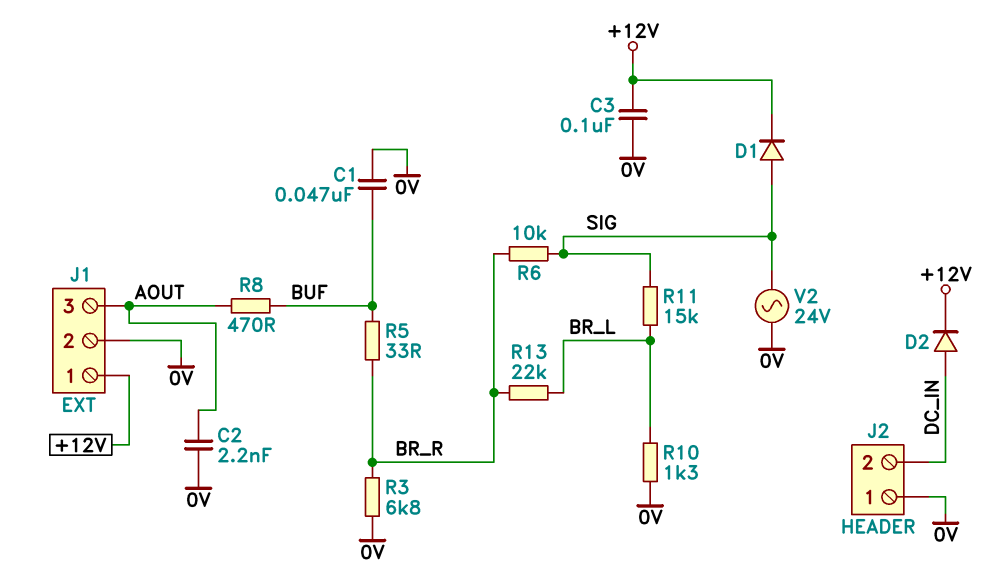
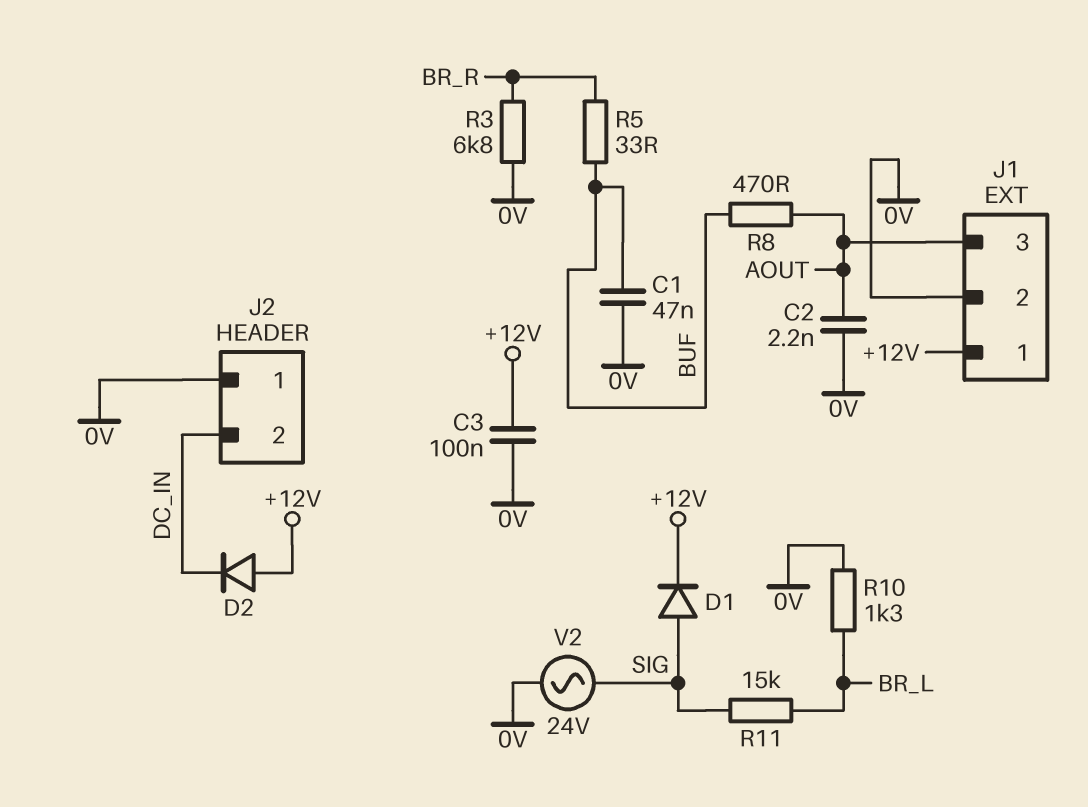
D2: diode (A DC_IN, K +12V) -> diode (A +12V, K DC_IN)
R6: 10k (BR_R, SIG) -> none
R13: 22k (BR_L, BR_R) -> none

